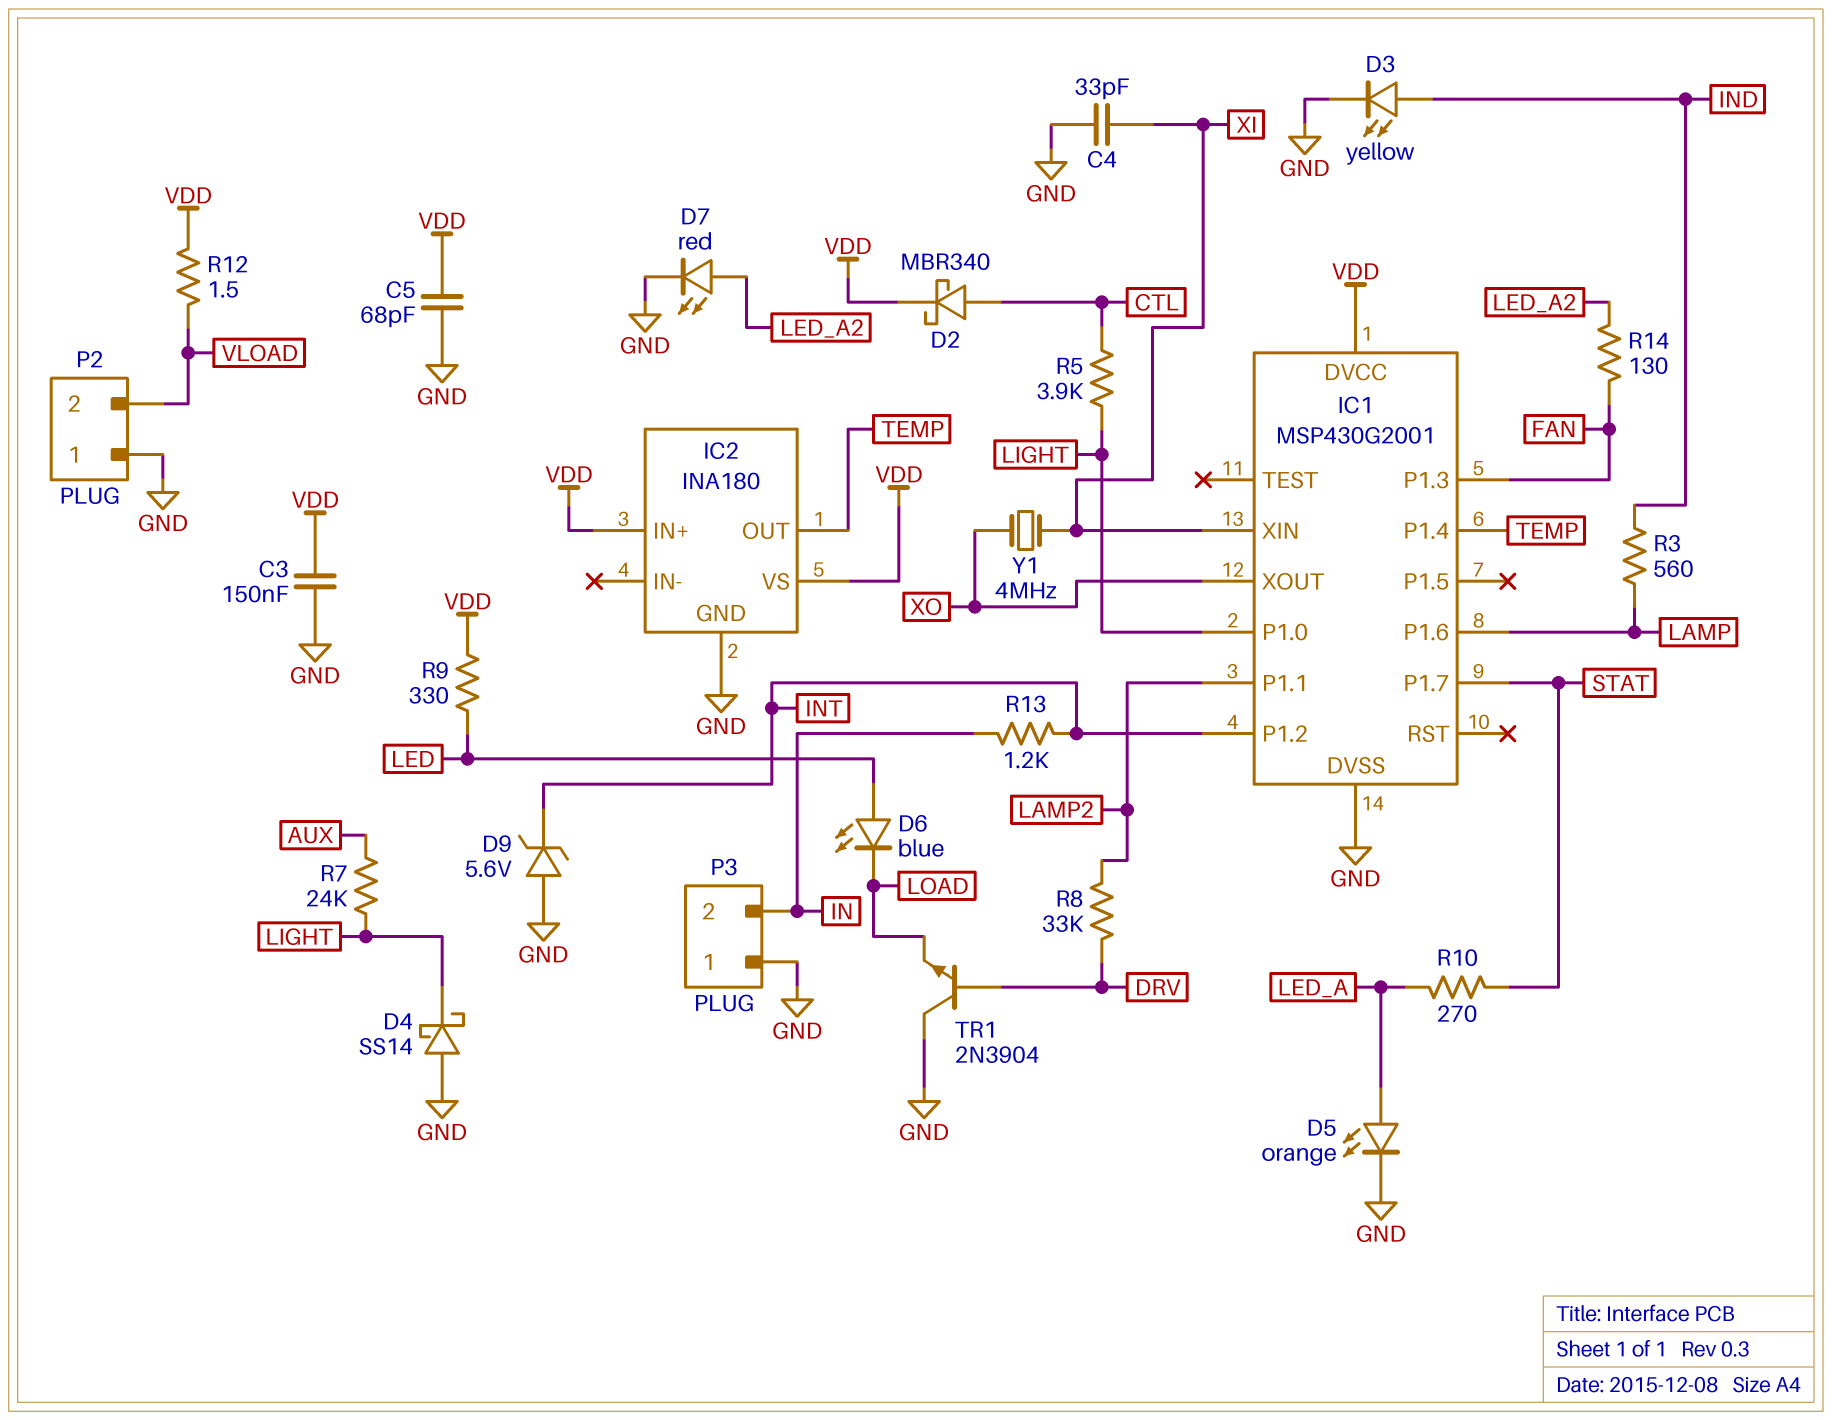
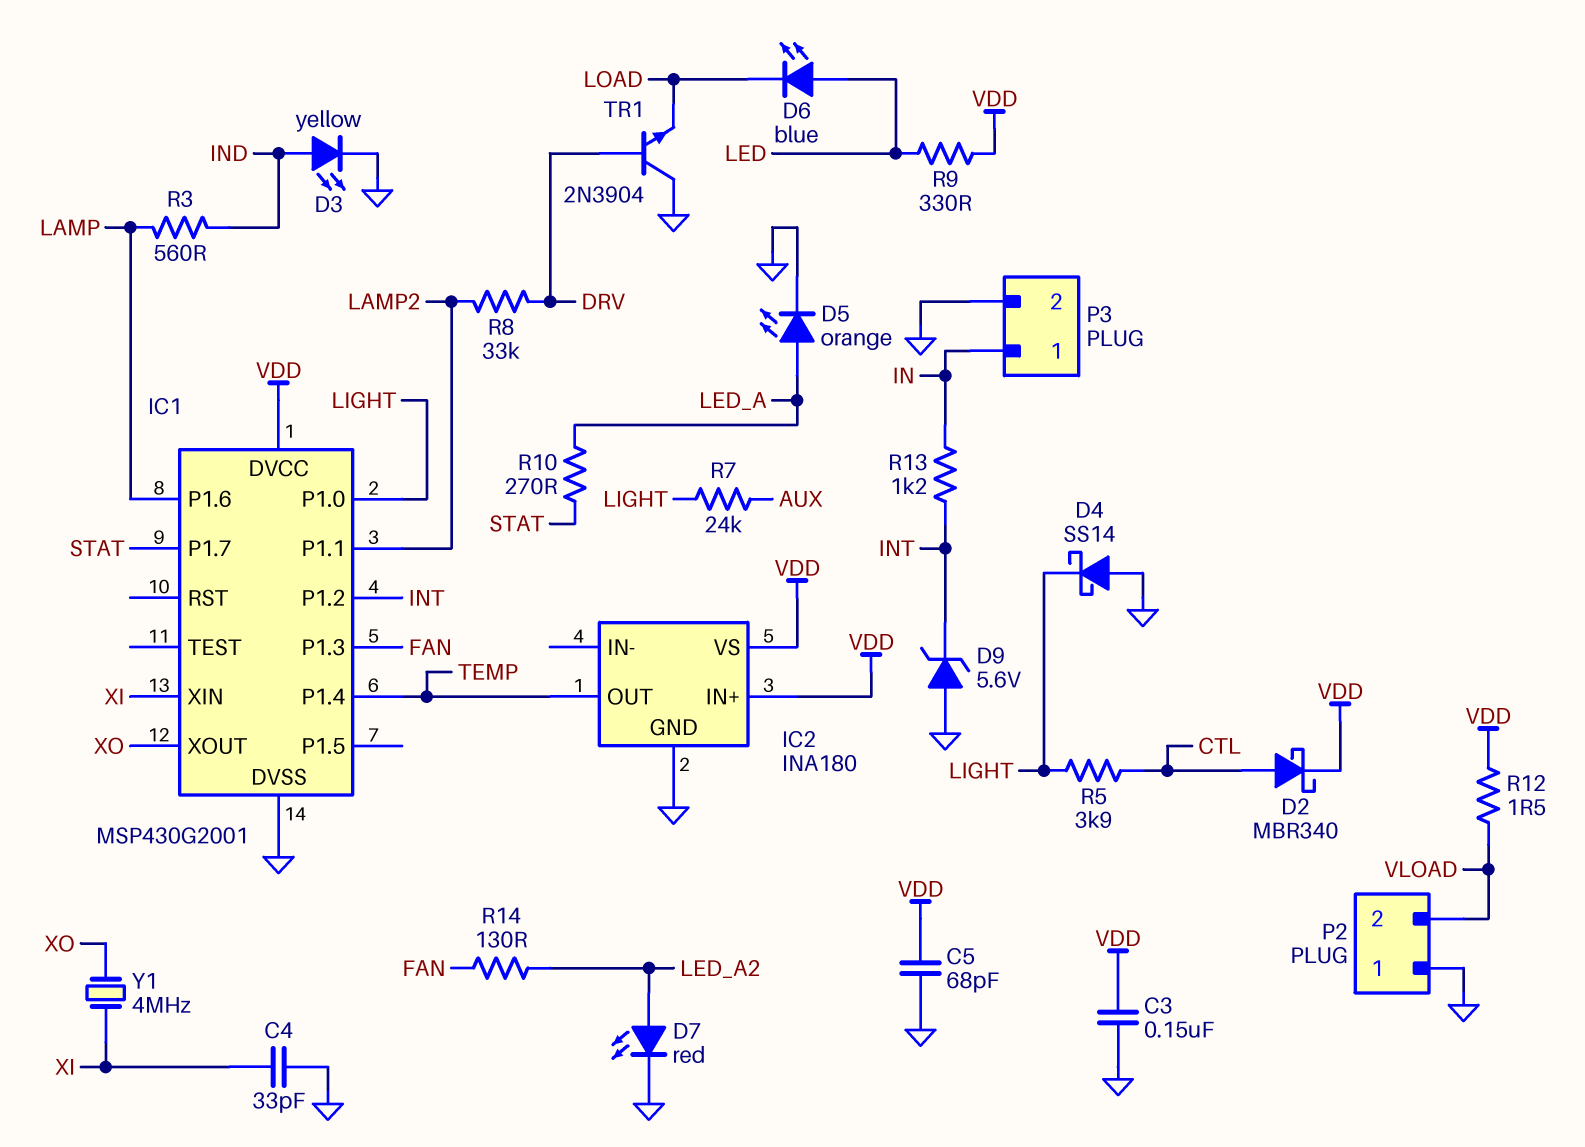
P3 pin 1: GND -> IN
P3 pin 2: IN -> GND

